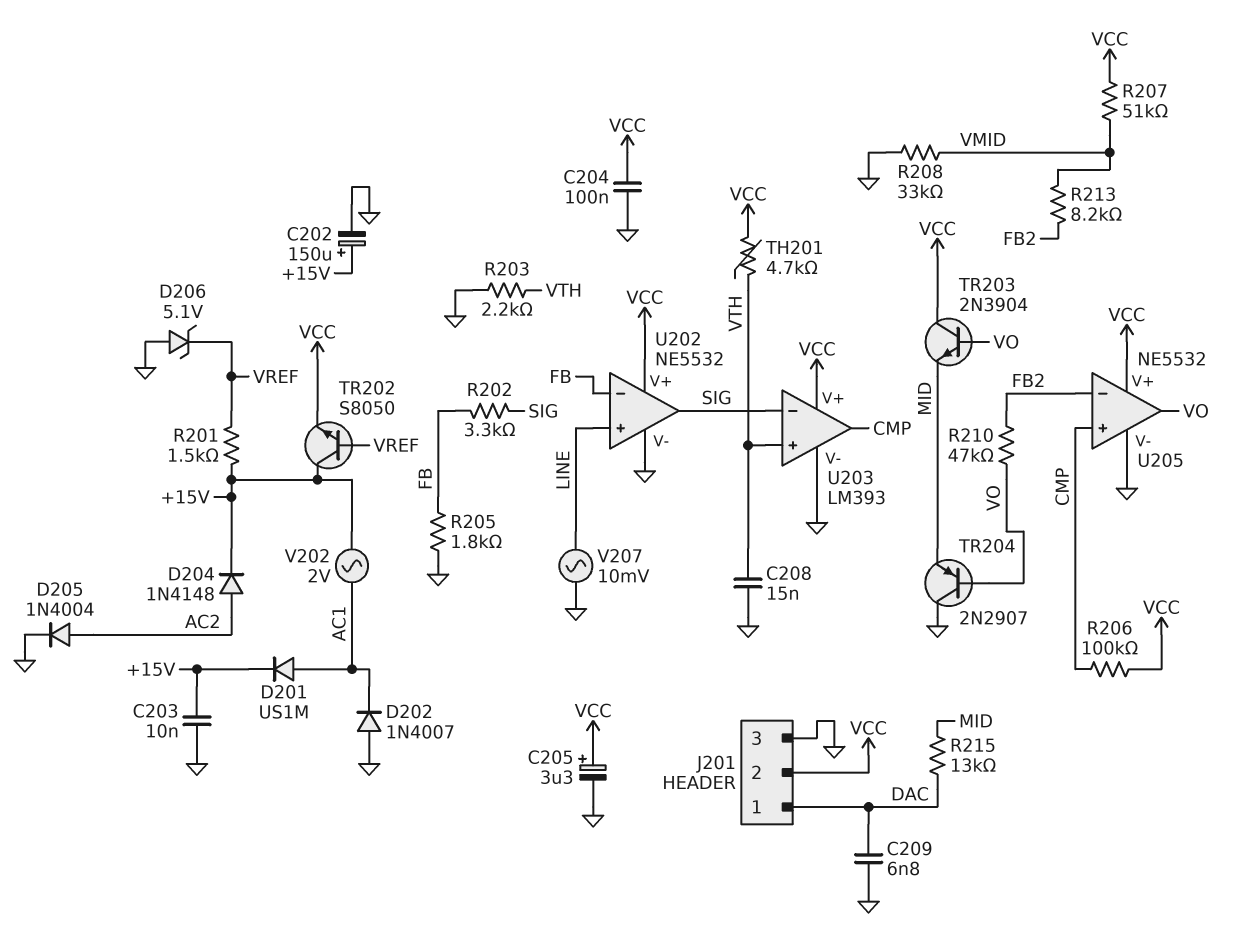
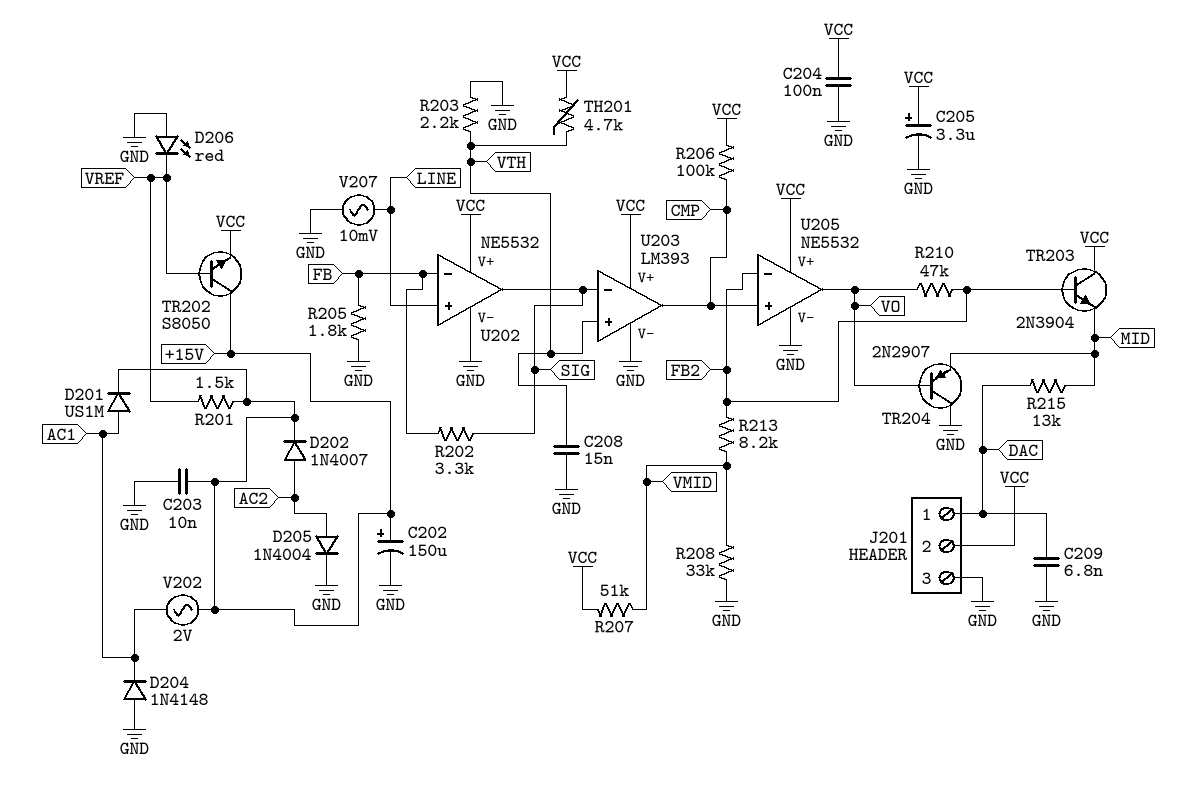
D202: diode 1N4007 (A GND, K AC1) -> diode 1N4007 (A AC2, K +15V)
D204: diode 1N4148 (A AC2, K +15V) -> diode 1N4148 (A GND, K AC1)
D206: zener 5.1V (A GND, K VREF) -> LED red (A GND, K VREF)
TR203: NPN 2N3904 (B VO, C VCC, E MID) -> NPN 2N3904 (B FB2, C VCC, E MID)

